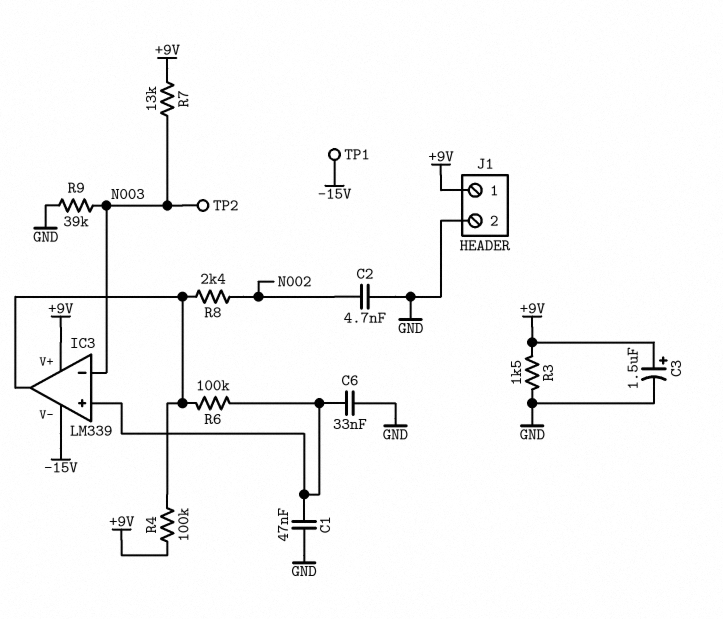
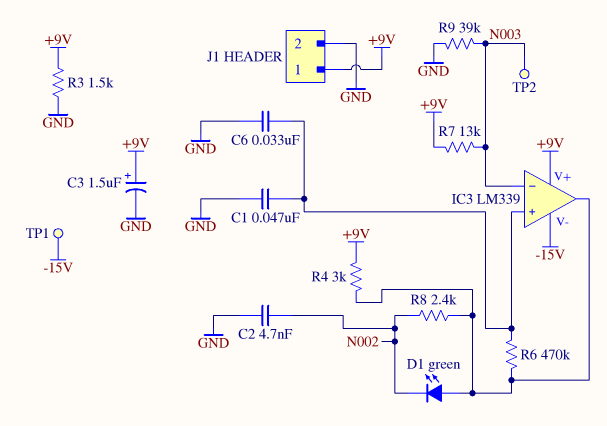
D1: none -> LED green (A IC3/out, K N002)
R4: 100k (+9V, IC3/out) -> 3k (+9V, IC3/out)
R6: 100k (IC3/in+, IC3/out) -> 470k (IC3/in+, IC3/out)

